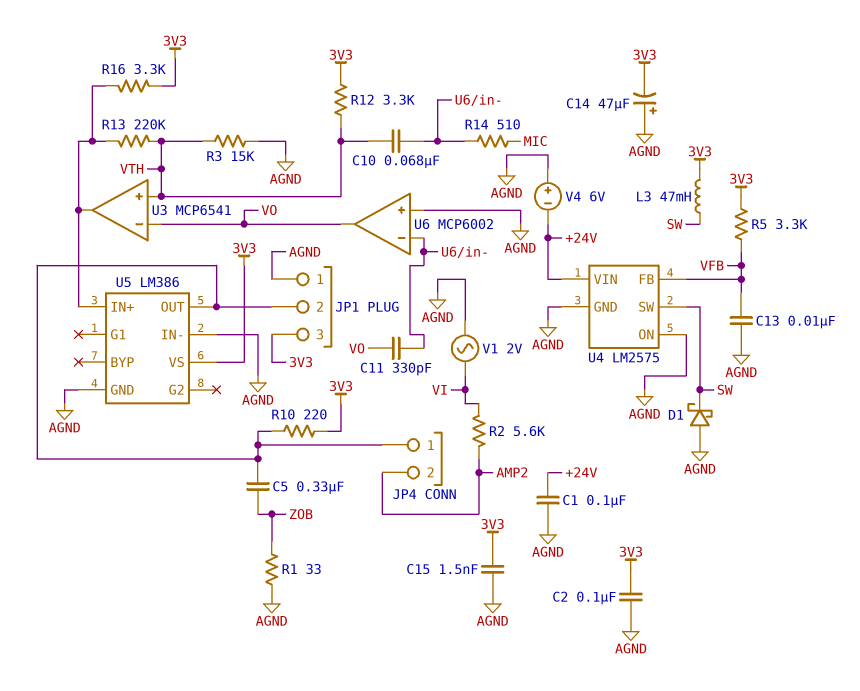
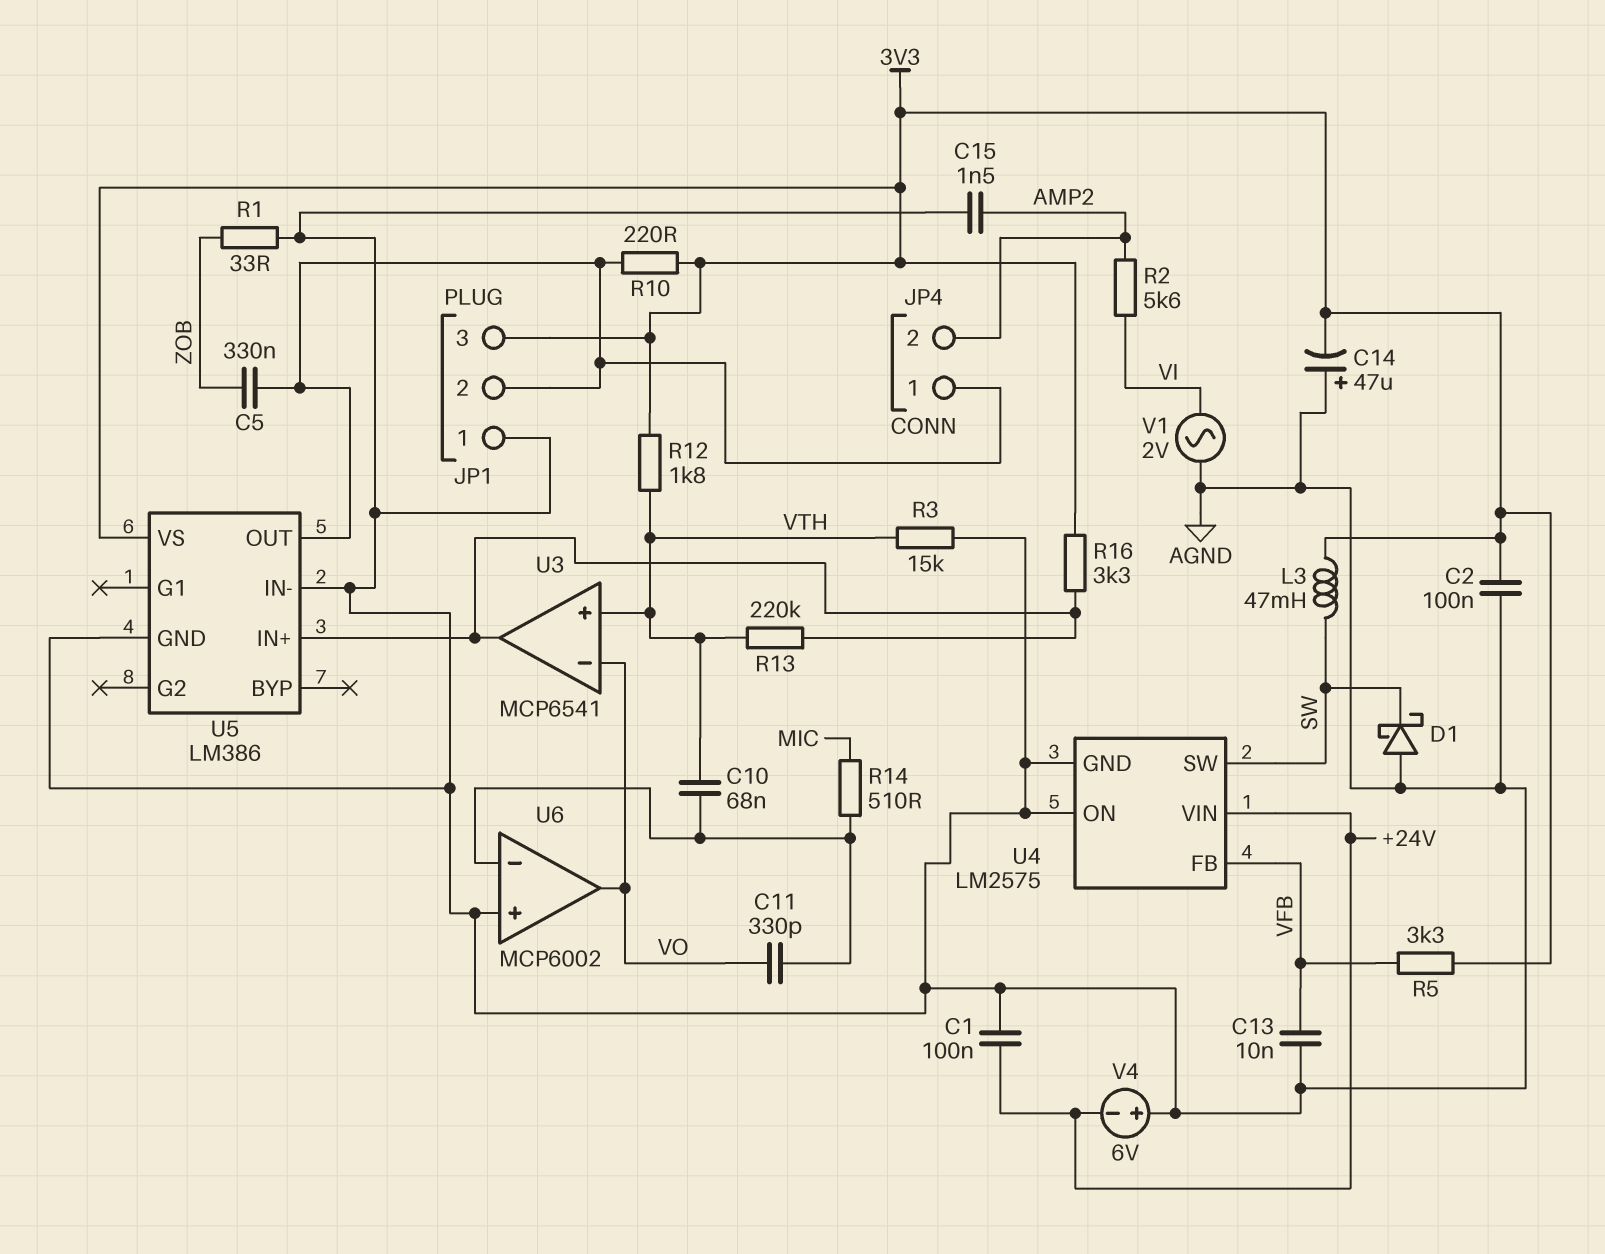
C15: 1.5nF (3V3, AGND) -> 1.5nF (AGND, AMP2)
R12: 3.3k (3V3, VTH) -> 1.8k (3V3, VTH)

